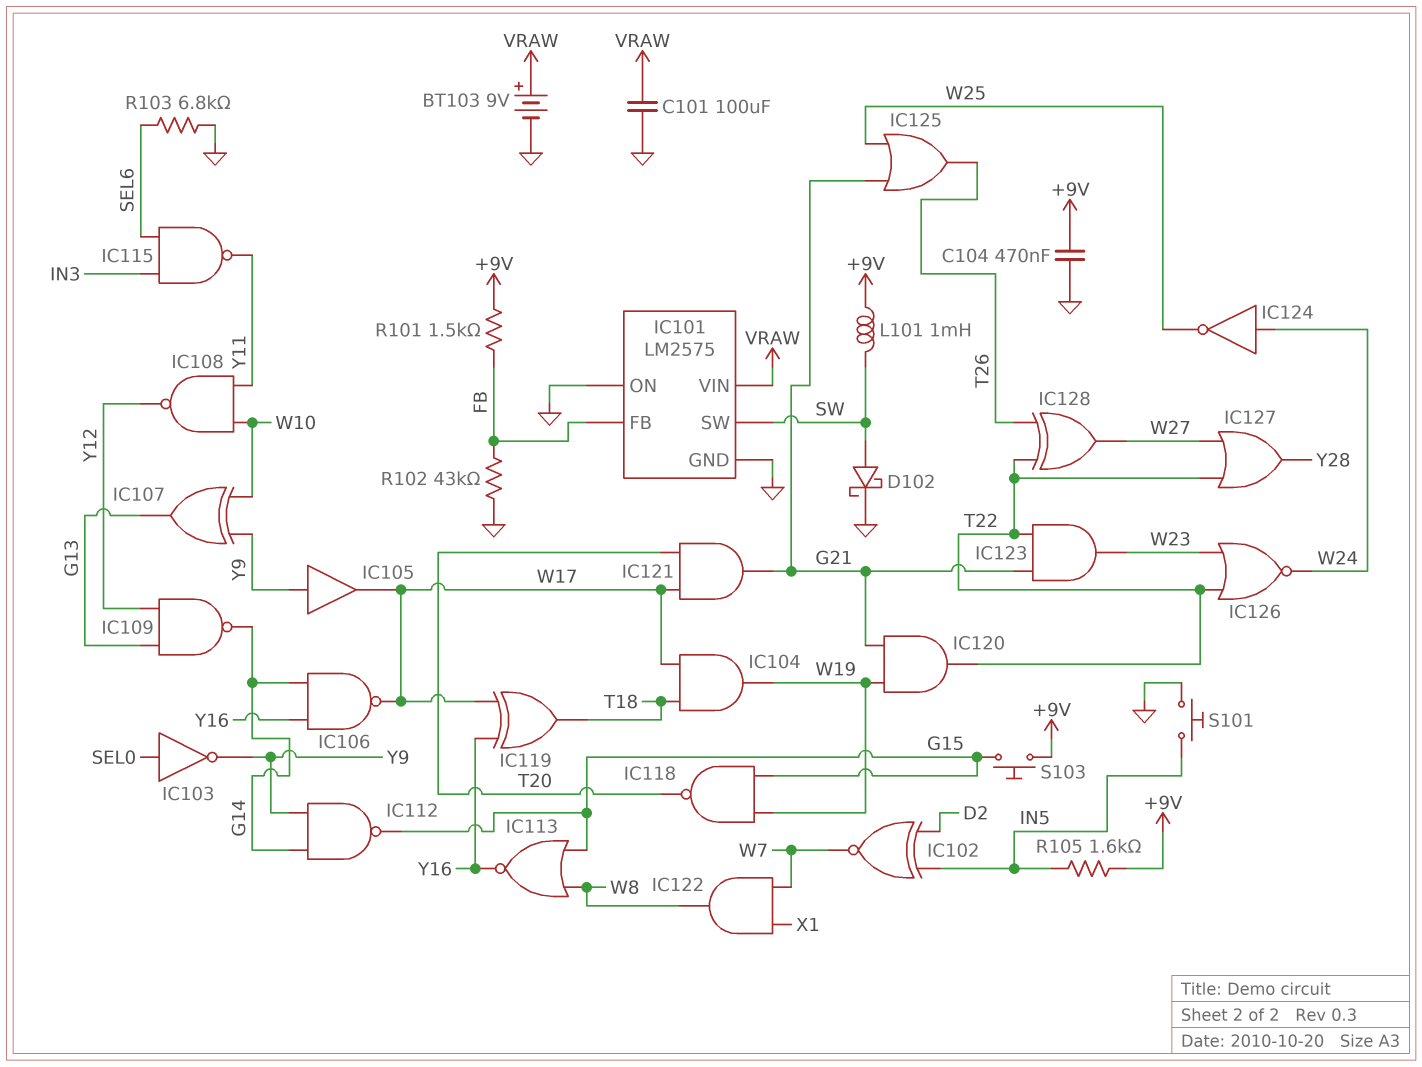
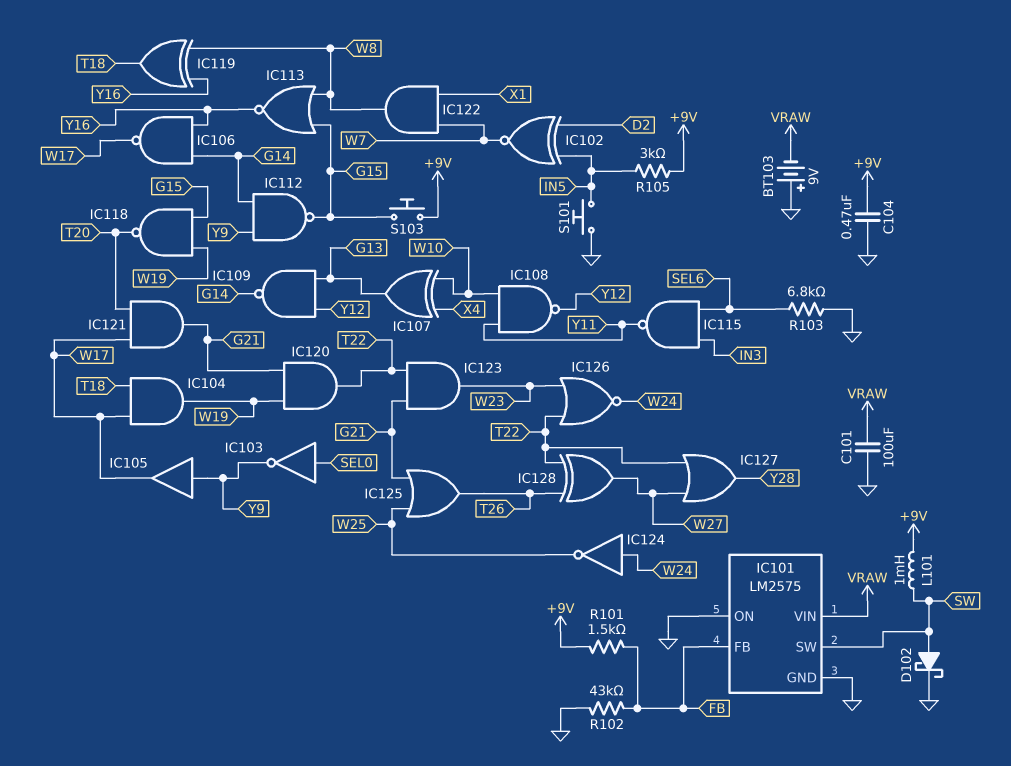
BT103: 9V (plus VRAW, minus GND) -> 9V (plus GND, minus VRAW)
IC107: XOR (in W10, in Y9, out G13) -> XOR (in W10, in X4, out G13)
IC119: XOR (in W17, in Y16, out T18) -> XOR (in W8, in Y16, out T18)
R105: 1.6k (+9V, IN5) -> 3k (+9V, IN5)

